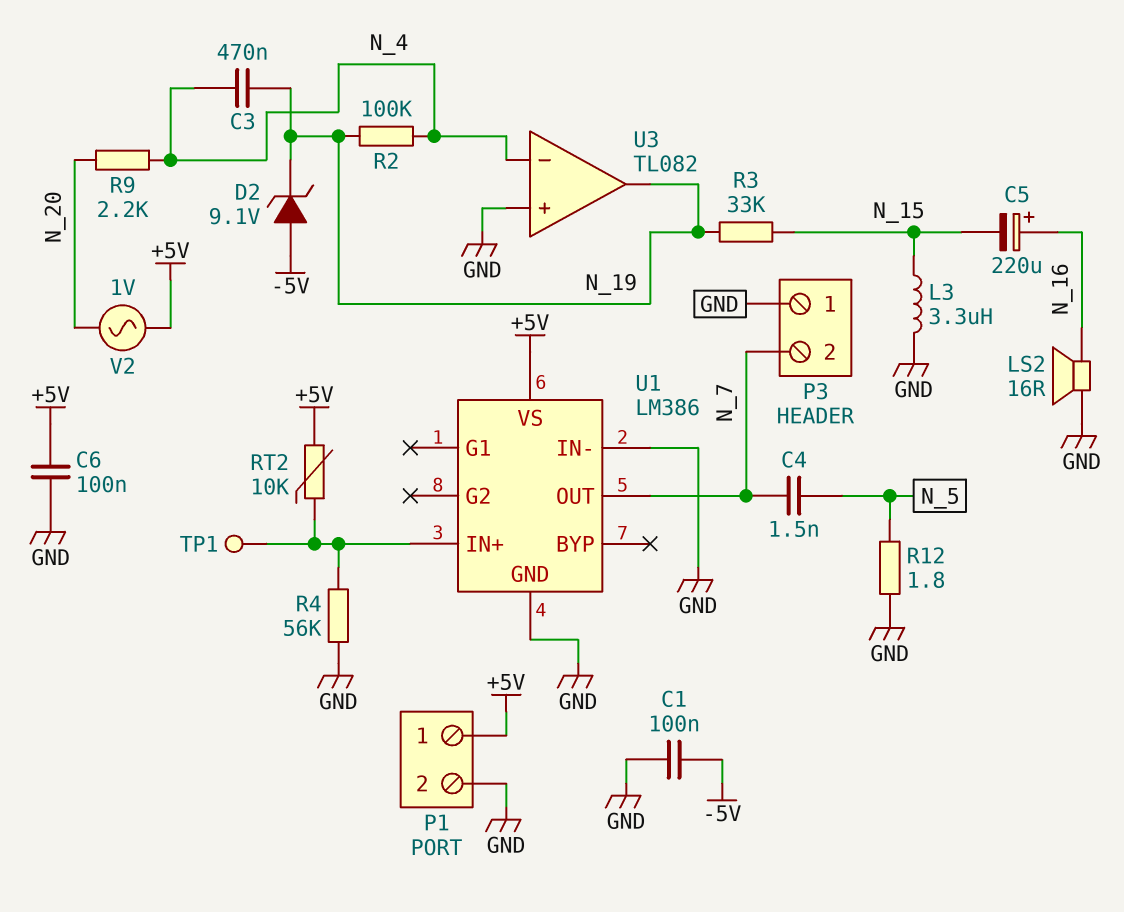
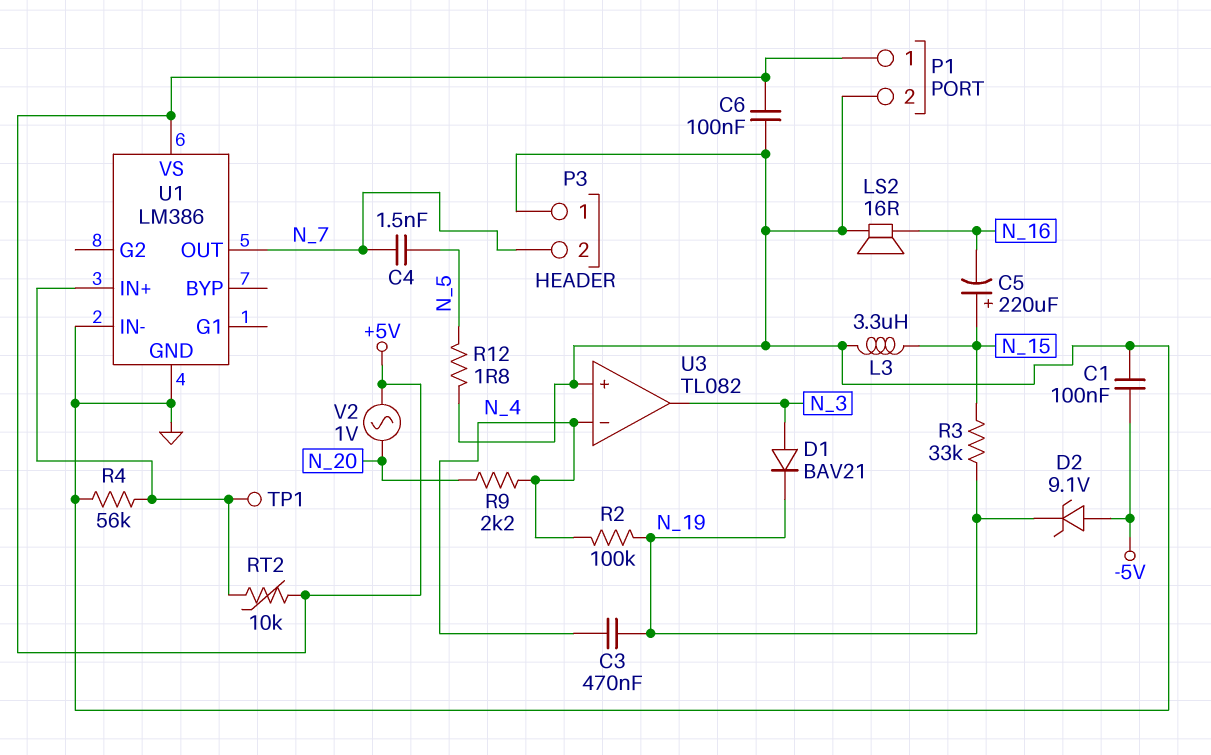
C5: 220uF (plus N_16, minus N_15) -> 220uF (plus N_15, minus N_16)
D1: none -> diode BAV21 (A N_3, K N_19)
U3 pin out: N_19 -> N_3

